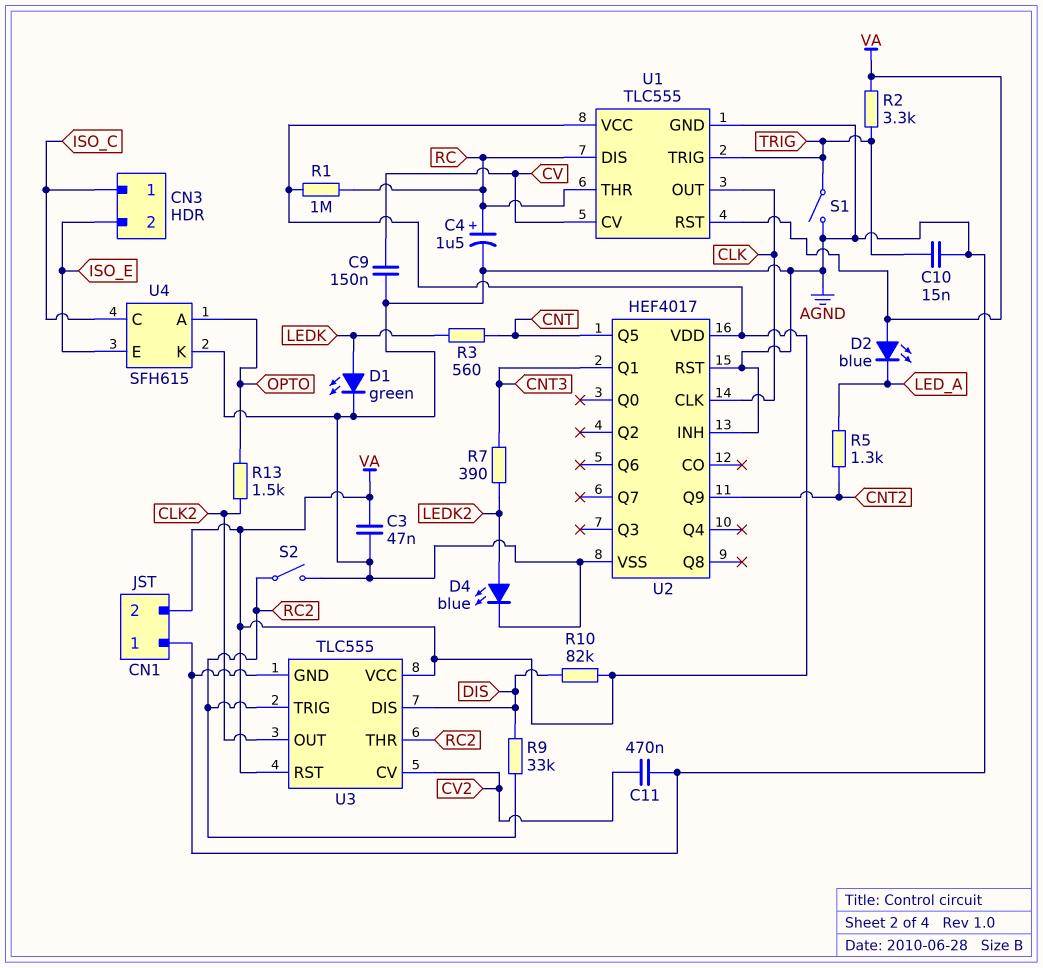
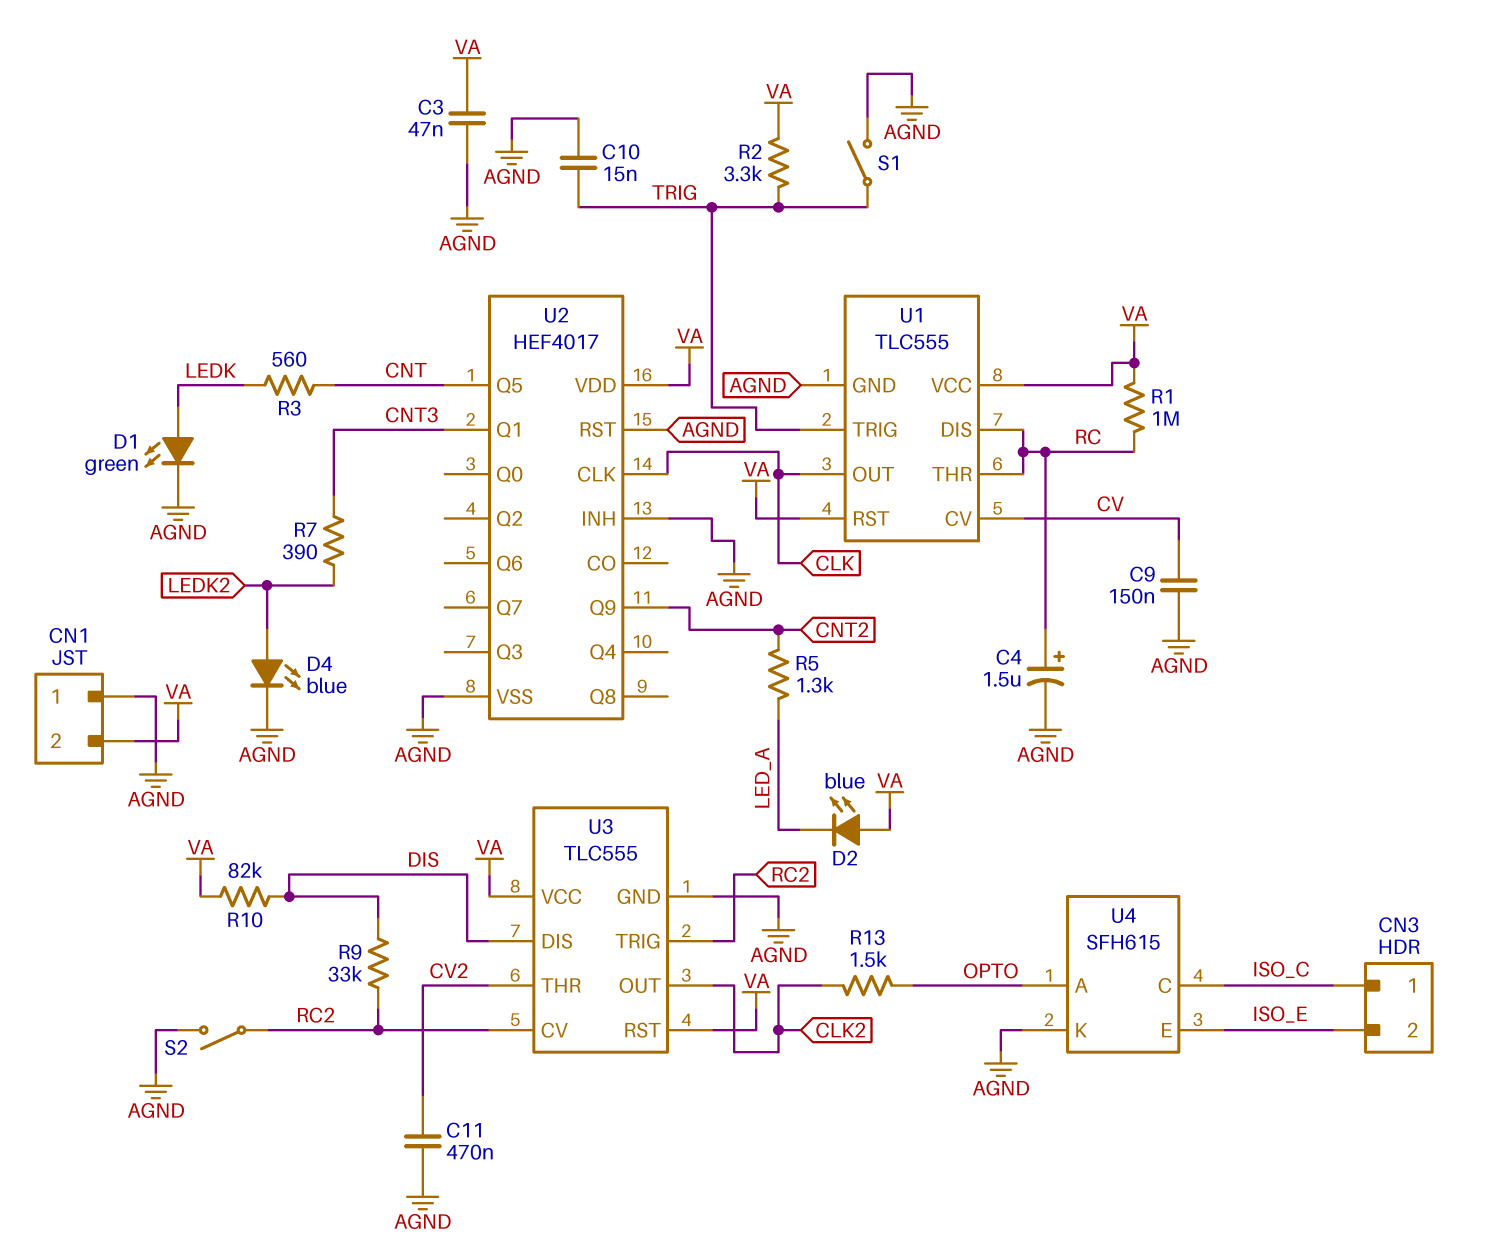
U3 pin CV: CV2 -> RC2
U3 pin THR: RC2 -> CV2

